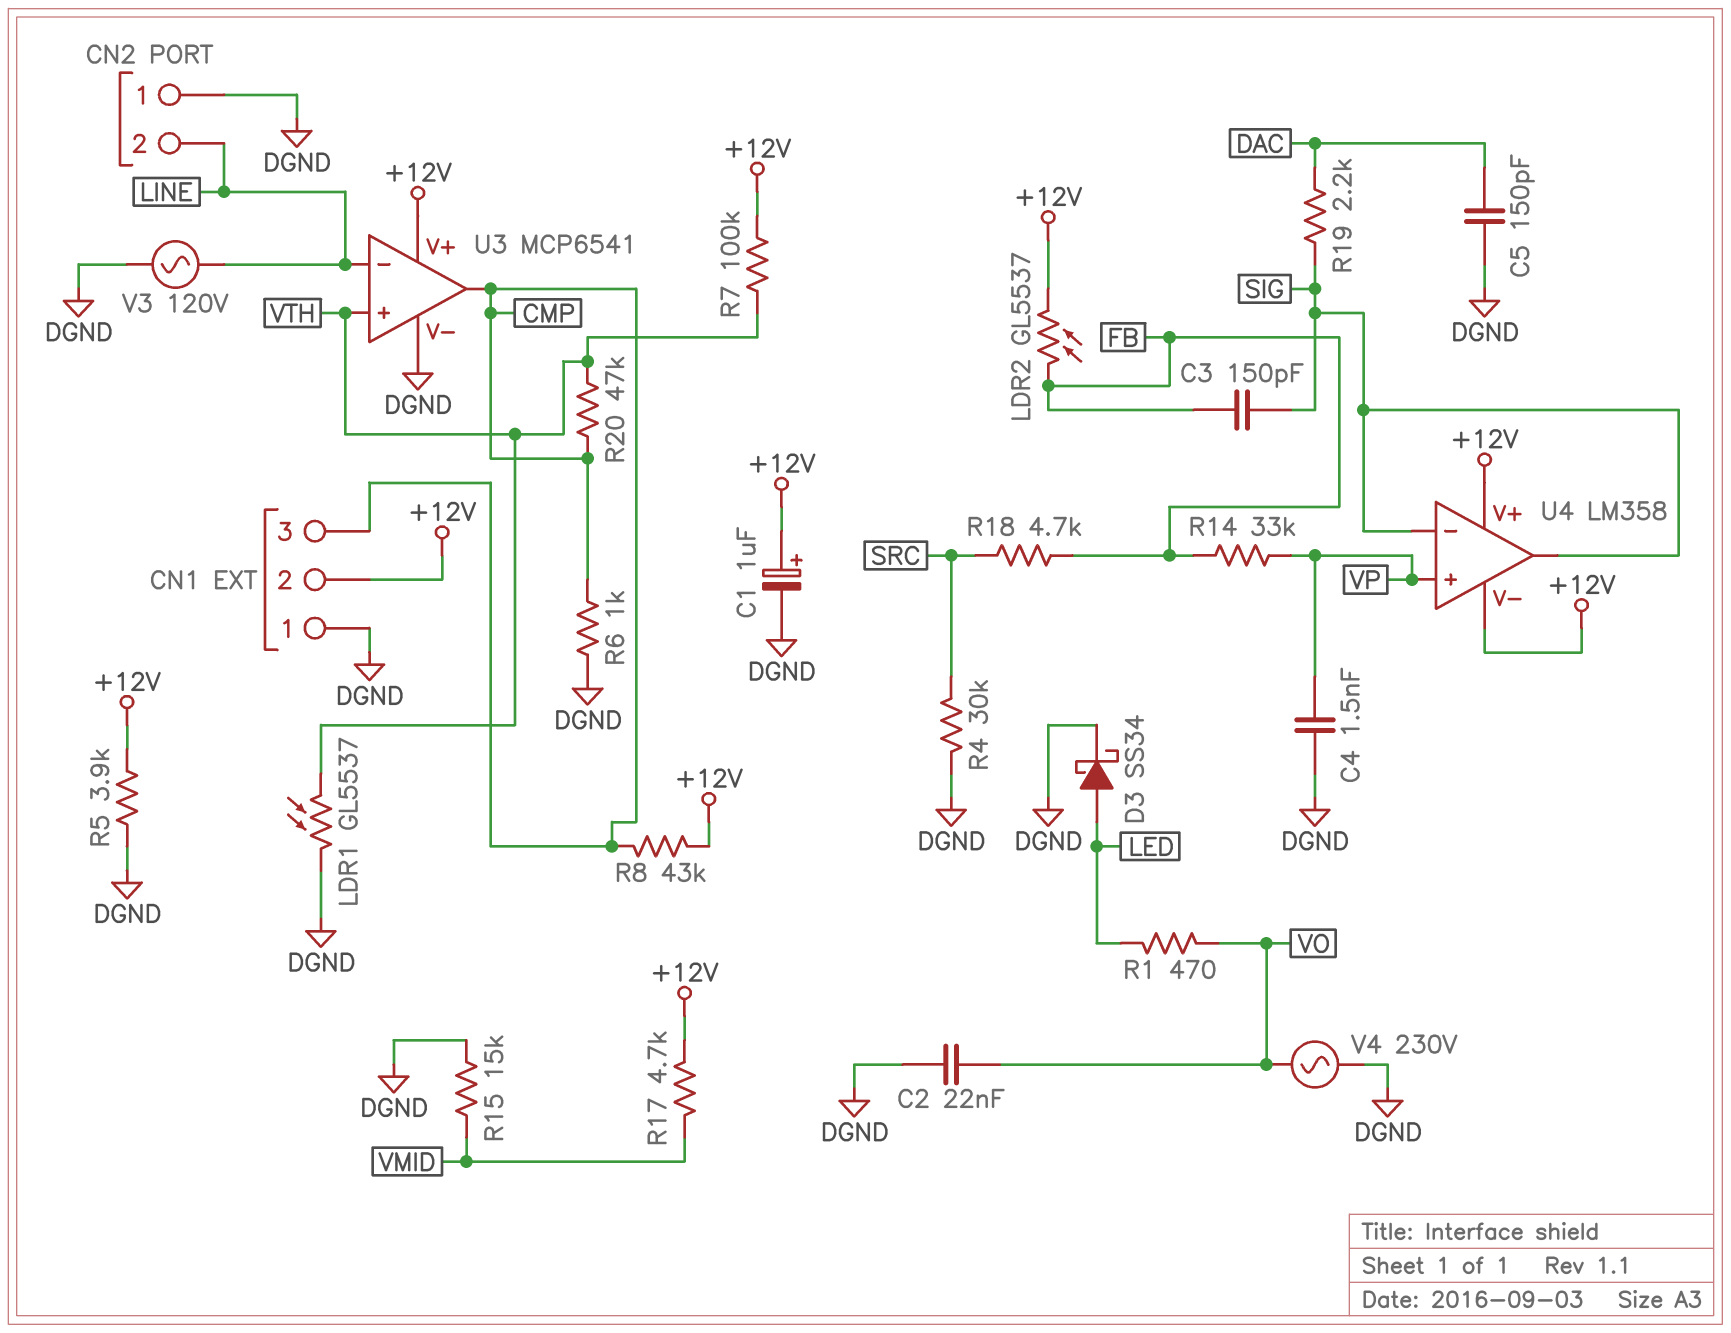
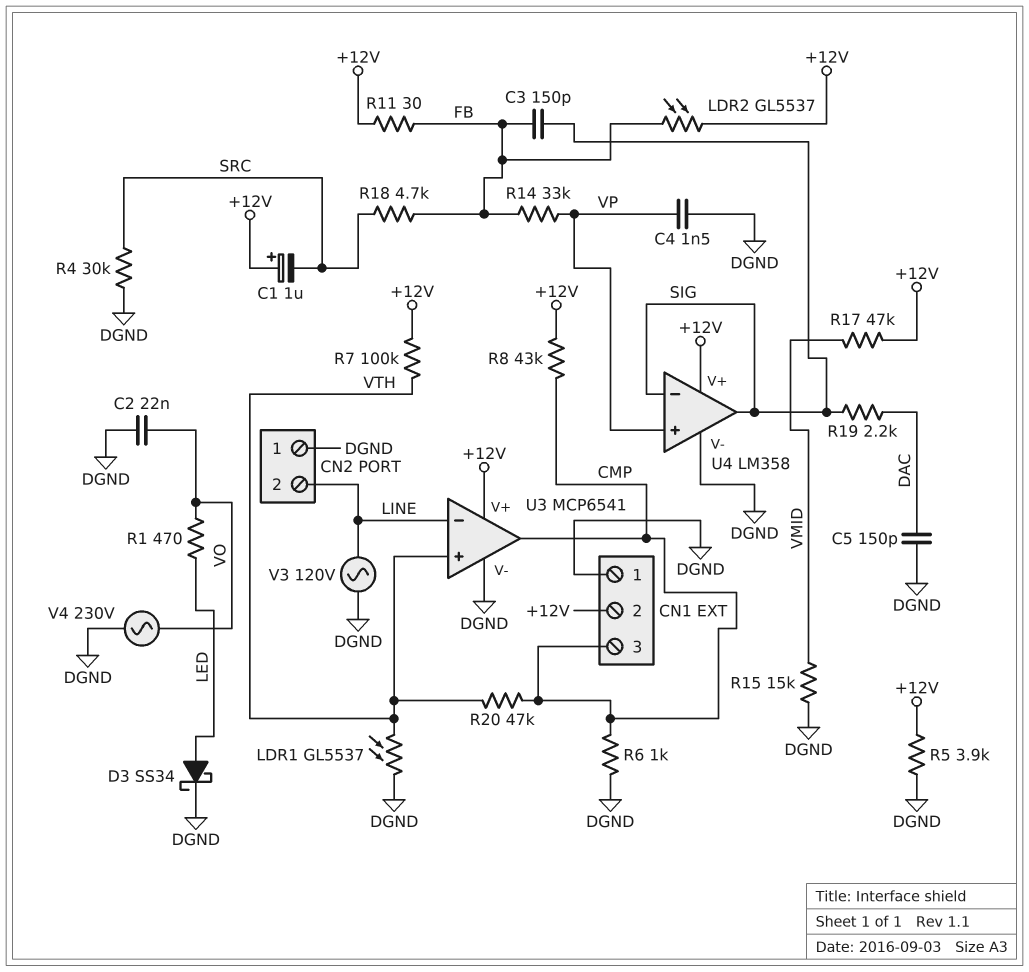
C1: 1uF (plus +12V, minus DGND) -> 1uF (plus +12V, minus SRC)
R11: none -> 30 (+12V, FB)
R17: 4.7k (+12V, VMID) -> 47k (+12V, VMID)
U4 pin V-: +12V -> DGND

